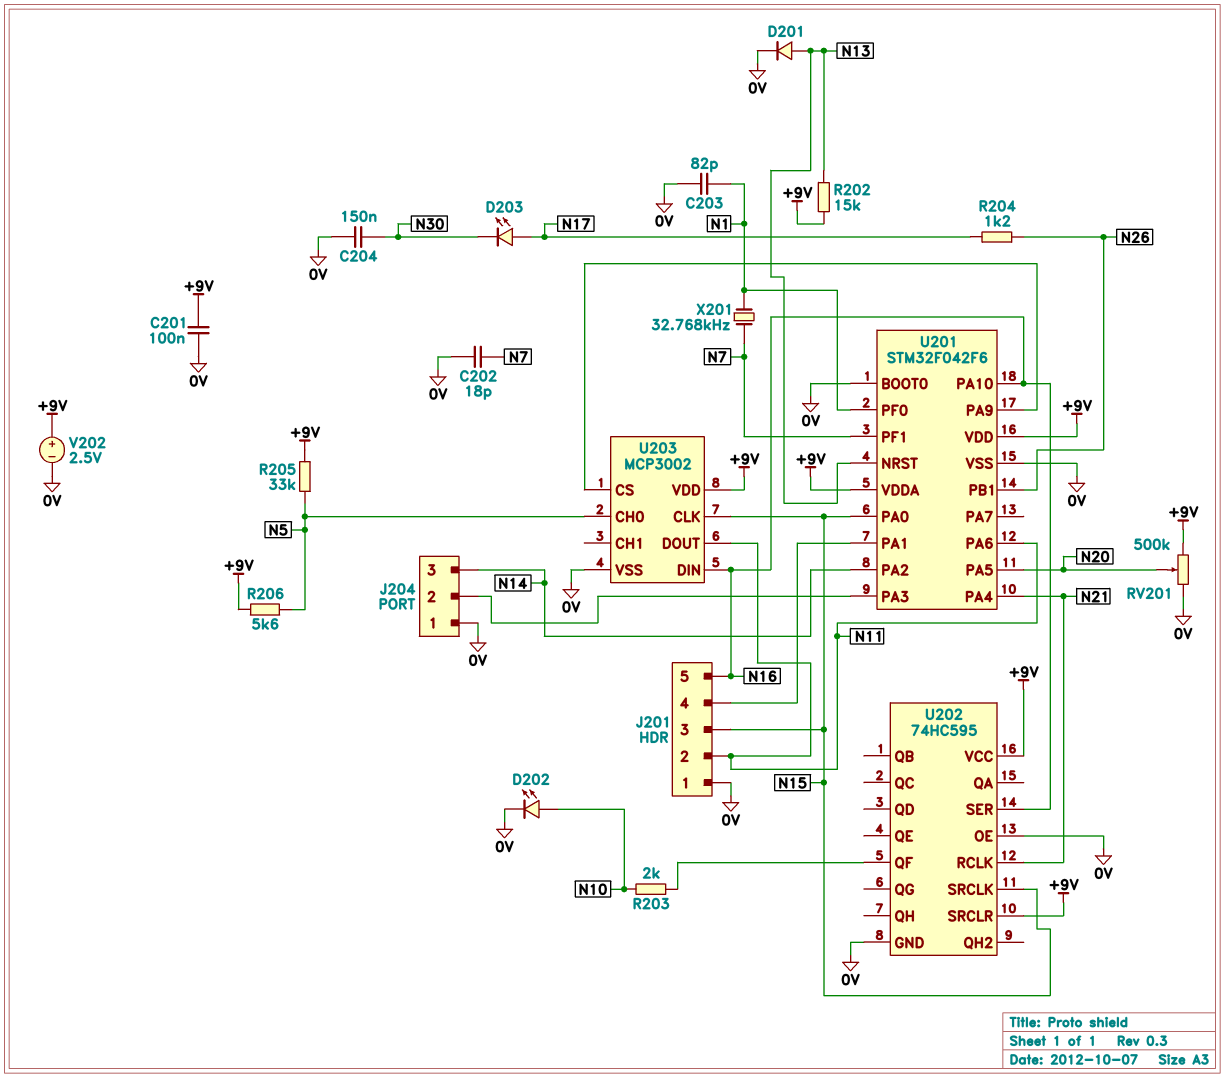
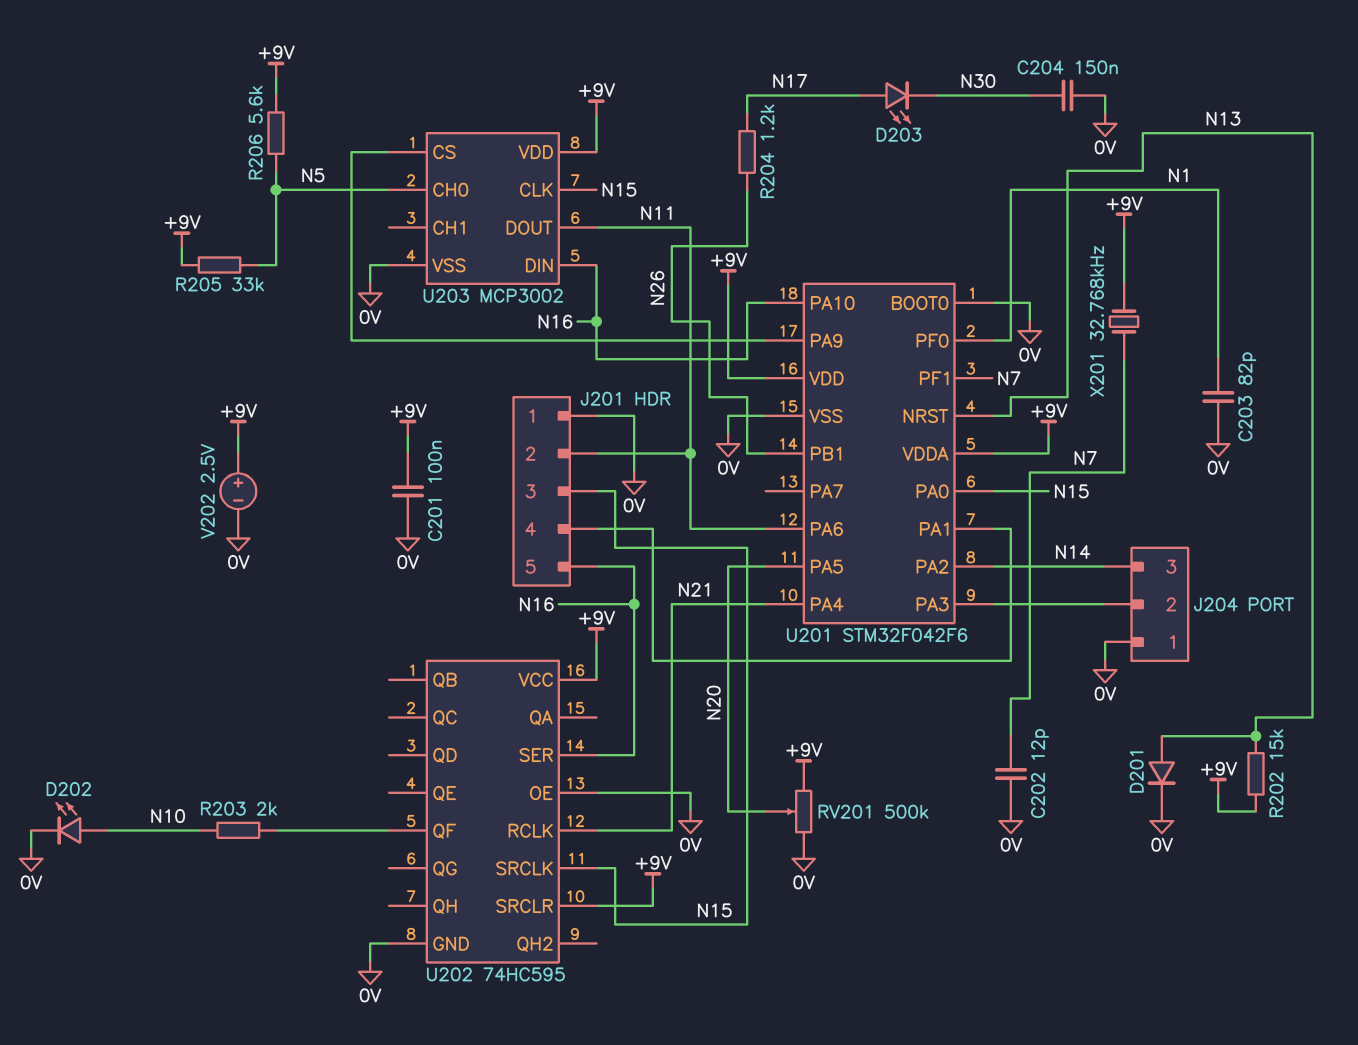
C202: 18pF (0V, N7) -> 12pF (0V, N7)
X201: 32.768kHz (N1, N7) -> 32.768kHz (+9V, N7)

